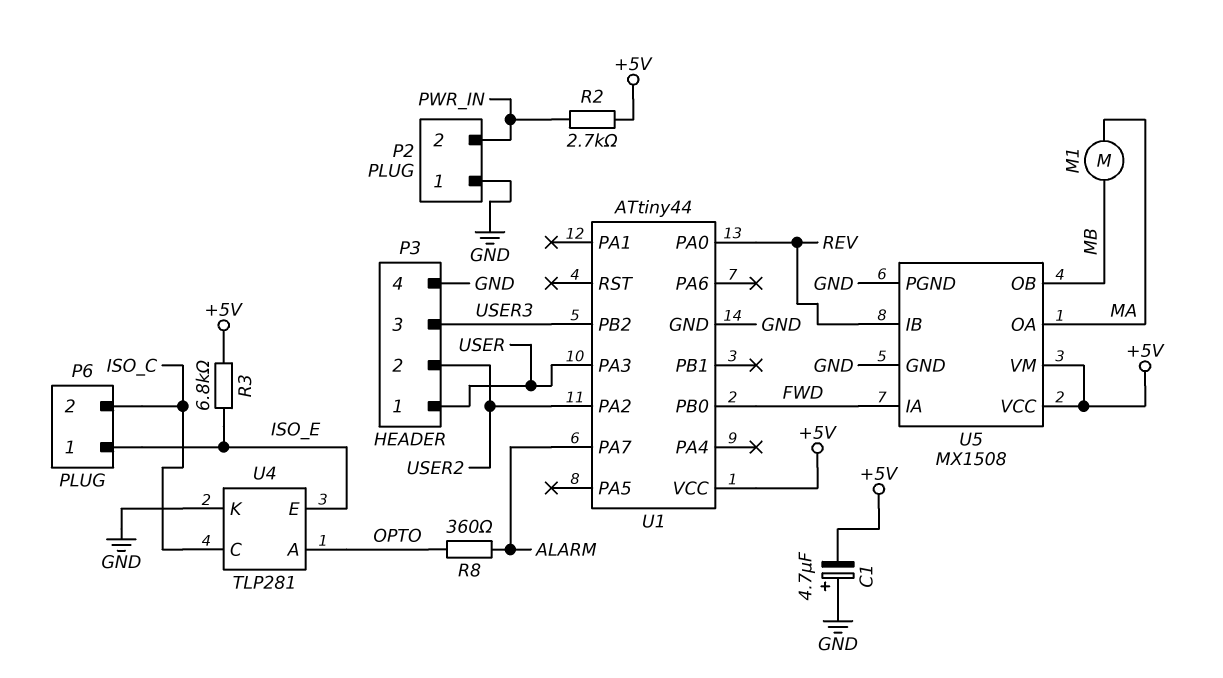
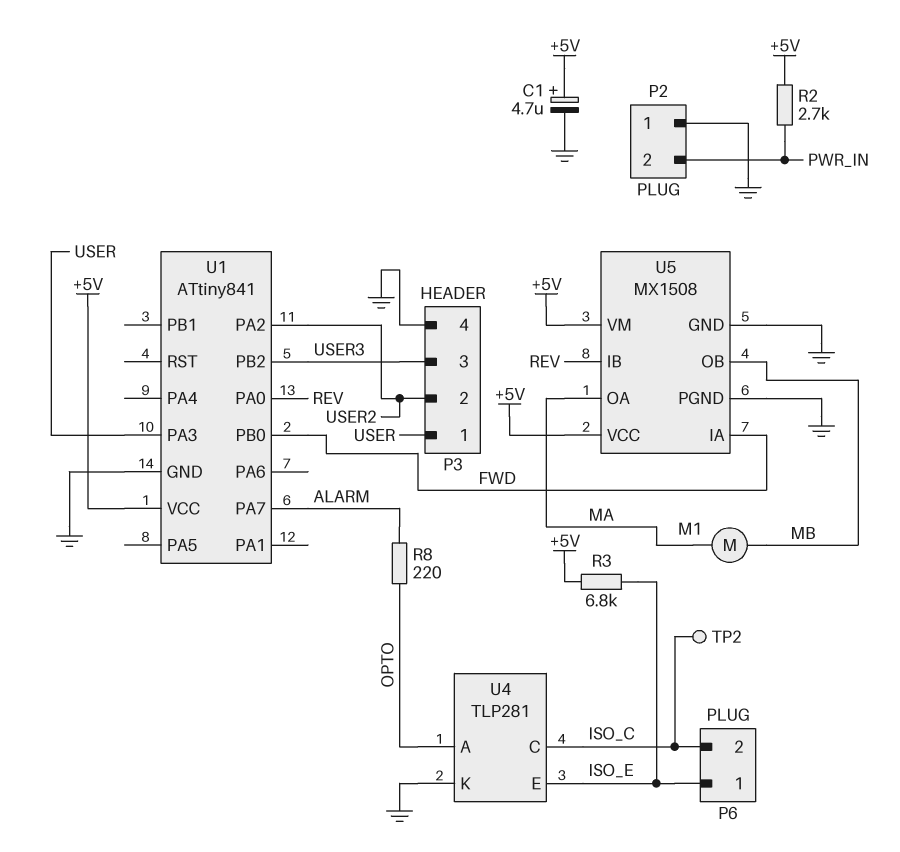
C1: 4.7uF (plus GND, minus +5V) -> 4.7uF (plus +5V, minus GND)
R8: 360 (ALARM, OPTO) -> 220 (ALARM, OPTO)
TP2: none -> test point (ISO_C)
U1: ATtiny44 -> ATtiny841

